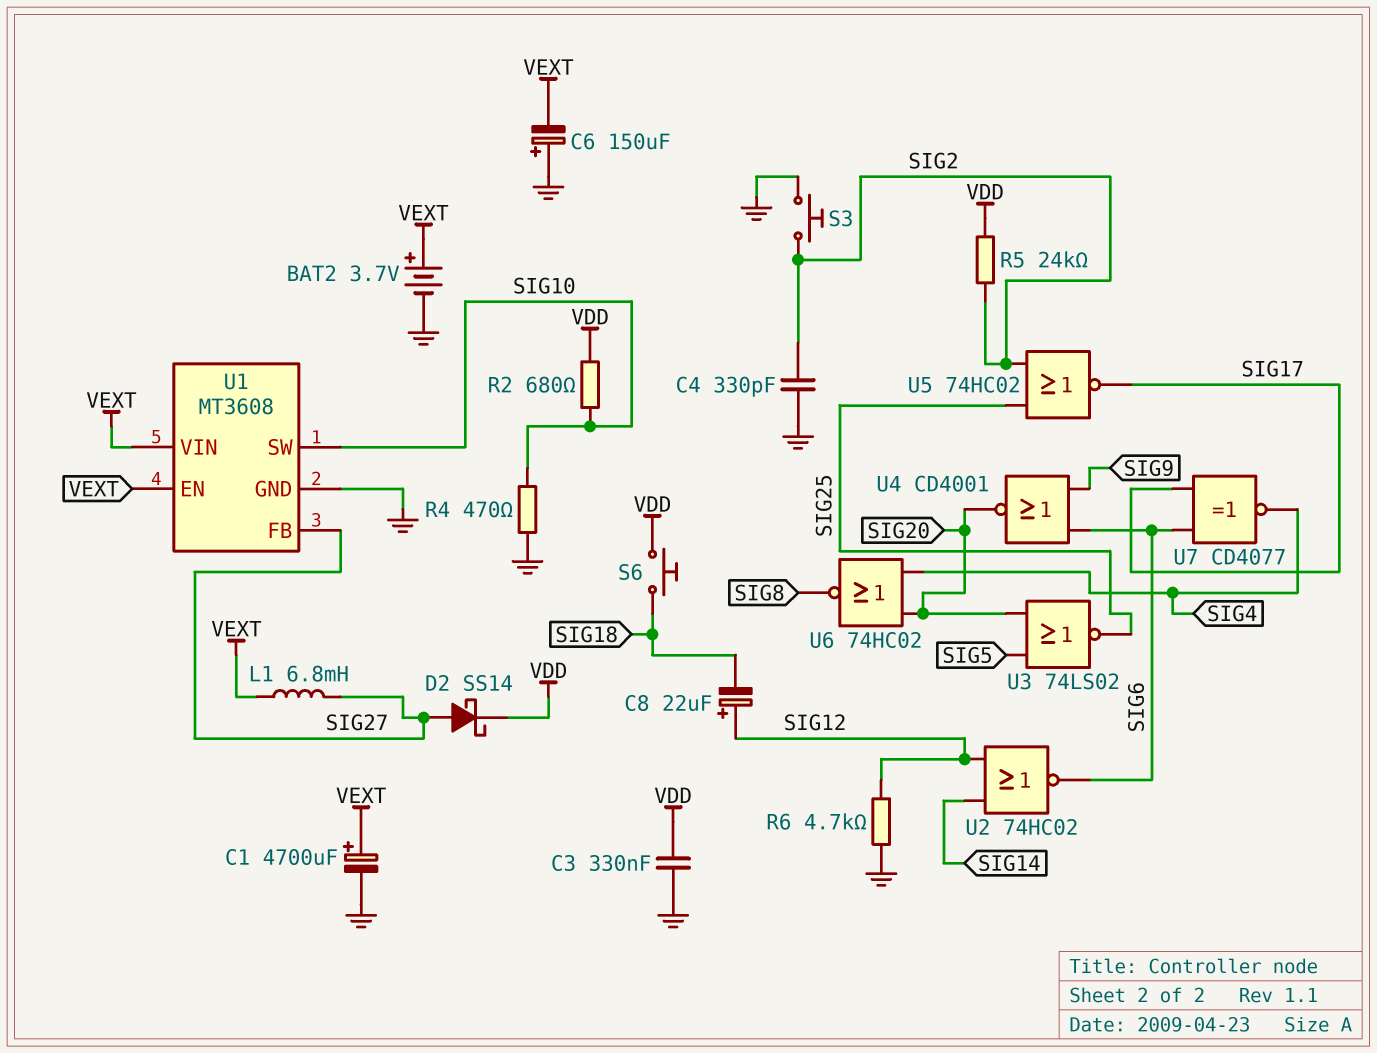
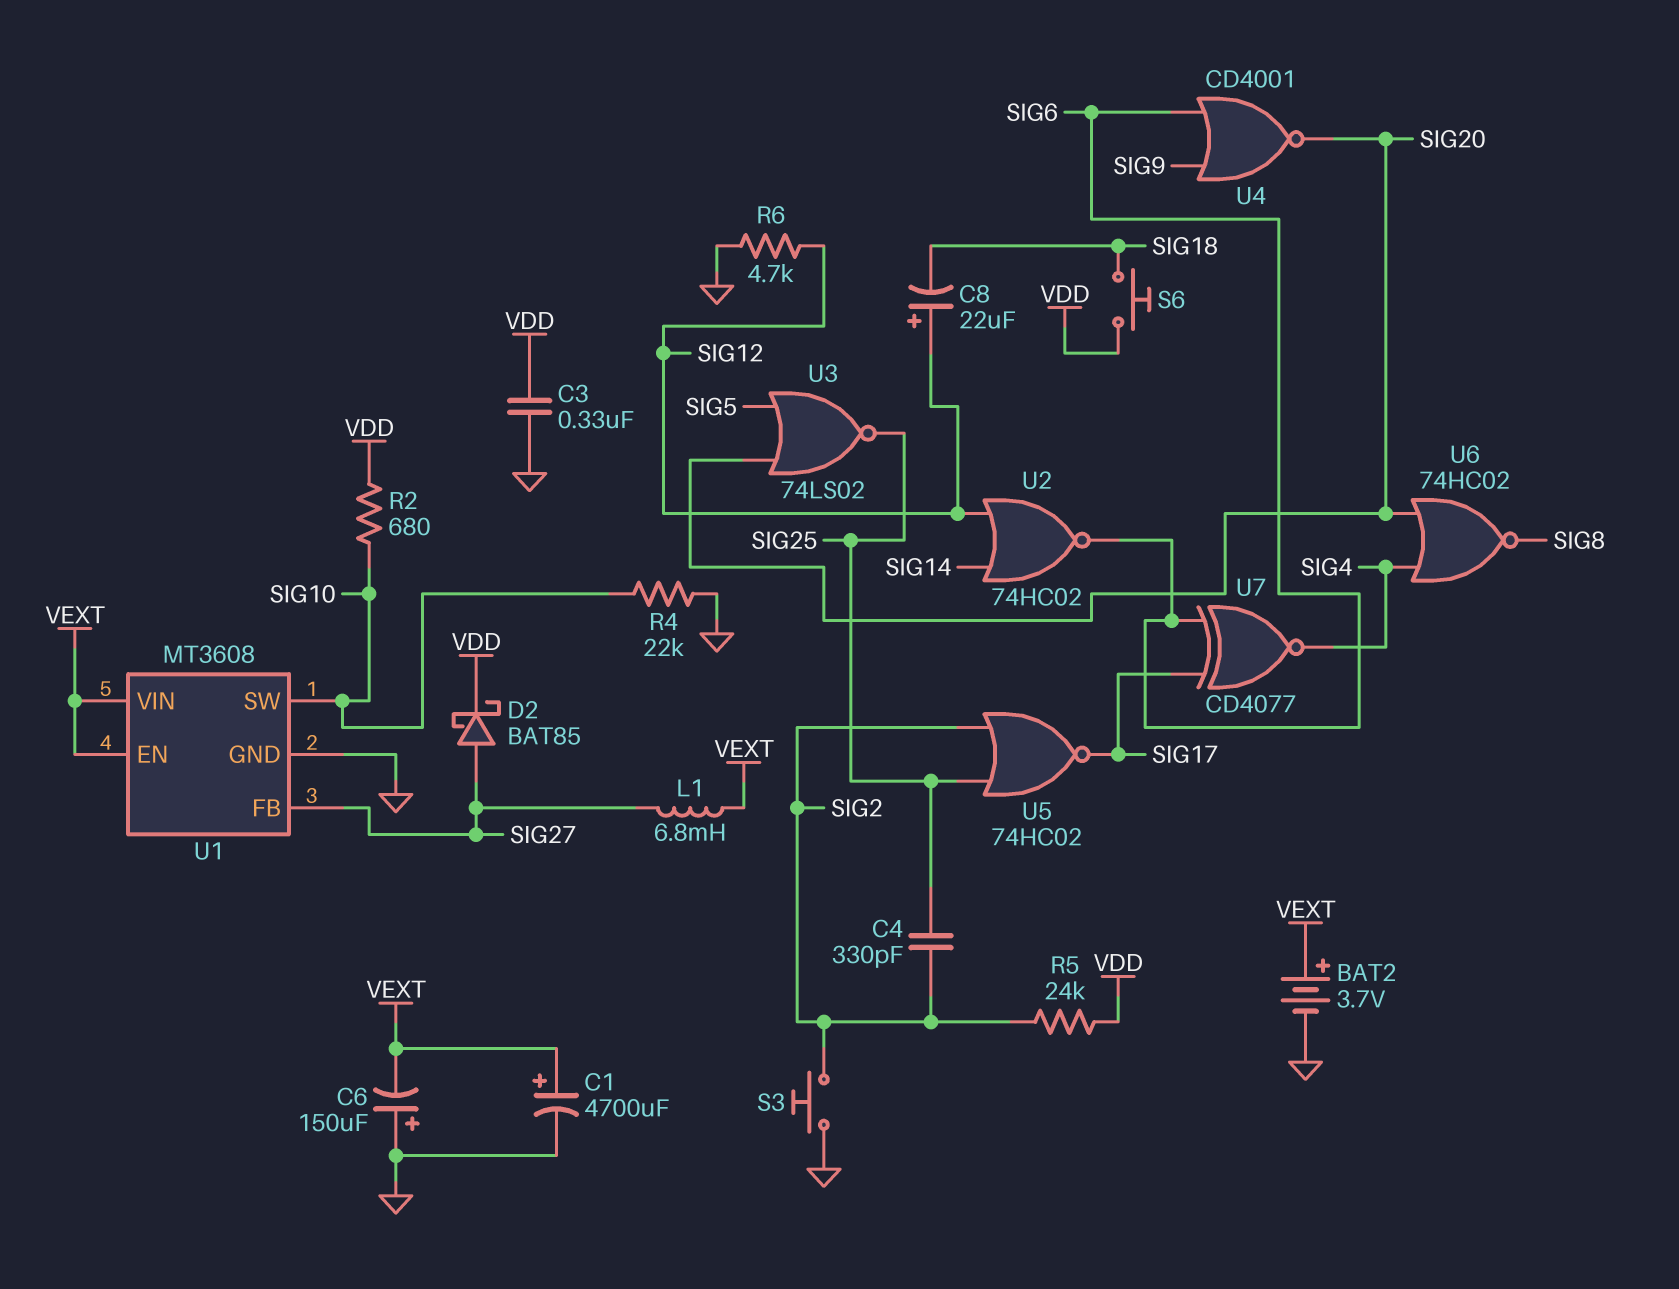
C4: 330pF (GND, SIG2) -> 330pF (SIG2, SIG25)
D2: schottky SS14 (A SIG27, K VDD) -> schottky BAT85 (A SIG27, K VDD)
R4: 470 (GND, SIG10) -> 22k (GND, SIG10)

